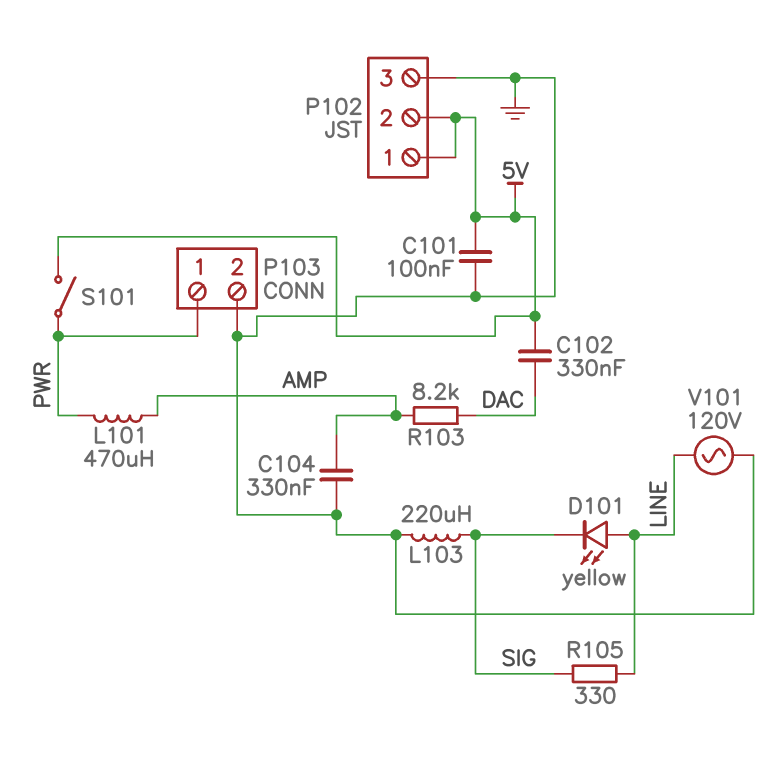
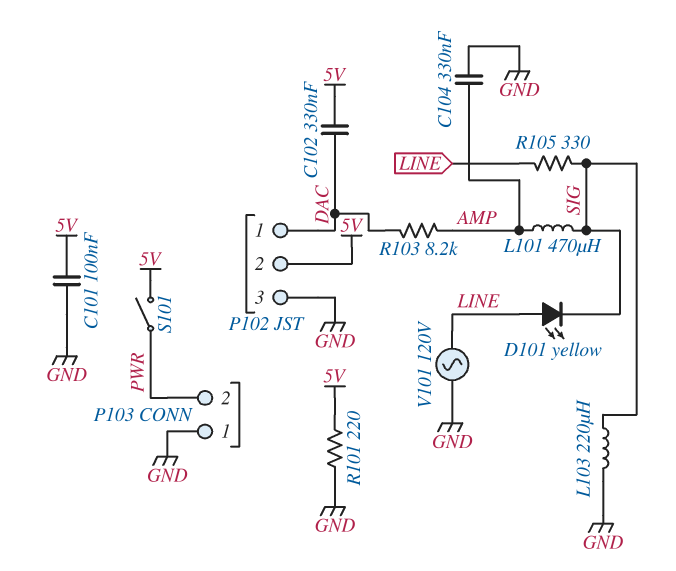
L101: 470uH (AMP, PWR) -> 470uH (AMP, SIG)
P102 pin 1: 5V -> DAC
P103 pin 1: PWR -> GND
P103 pin 2: GND -> PWR
R101: none -> 220 (5V, GND)

